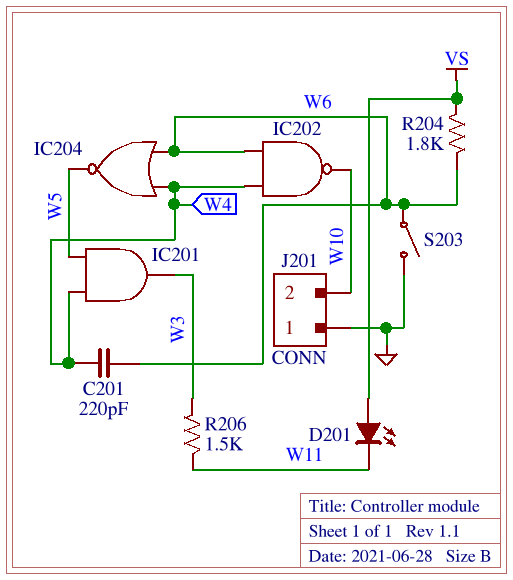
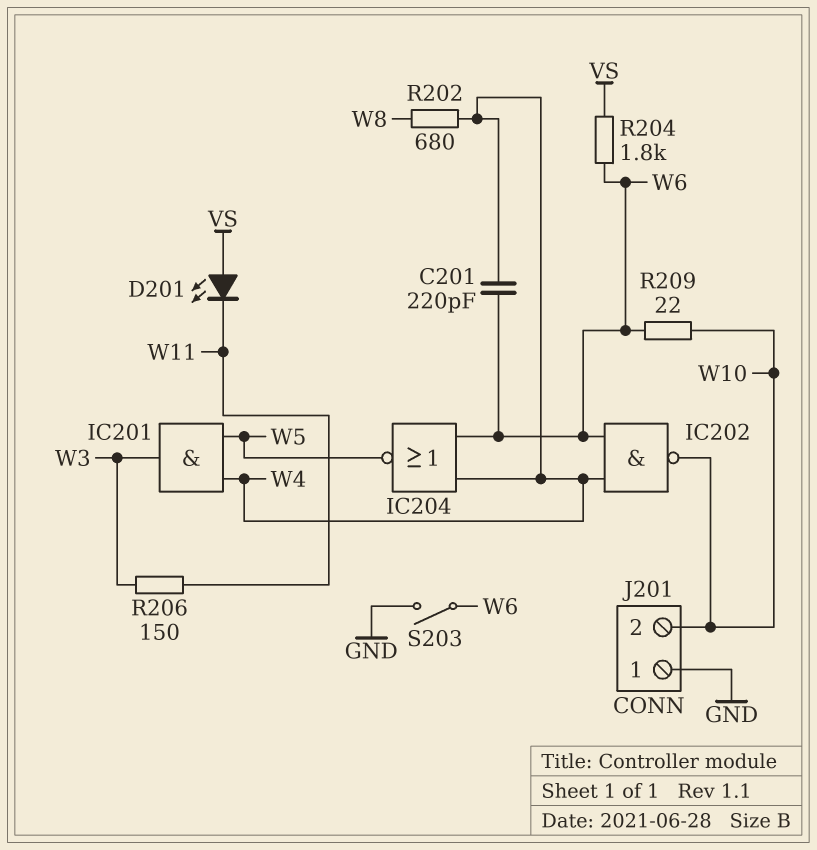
R202: none -> 680 (W4, W8)
R206: 1.5k (W3, W11) -> 150 (W3, W11)
R209: none -> 22 (W6, W10)

